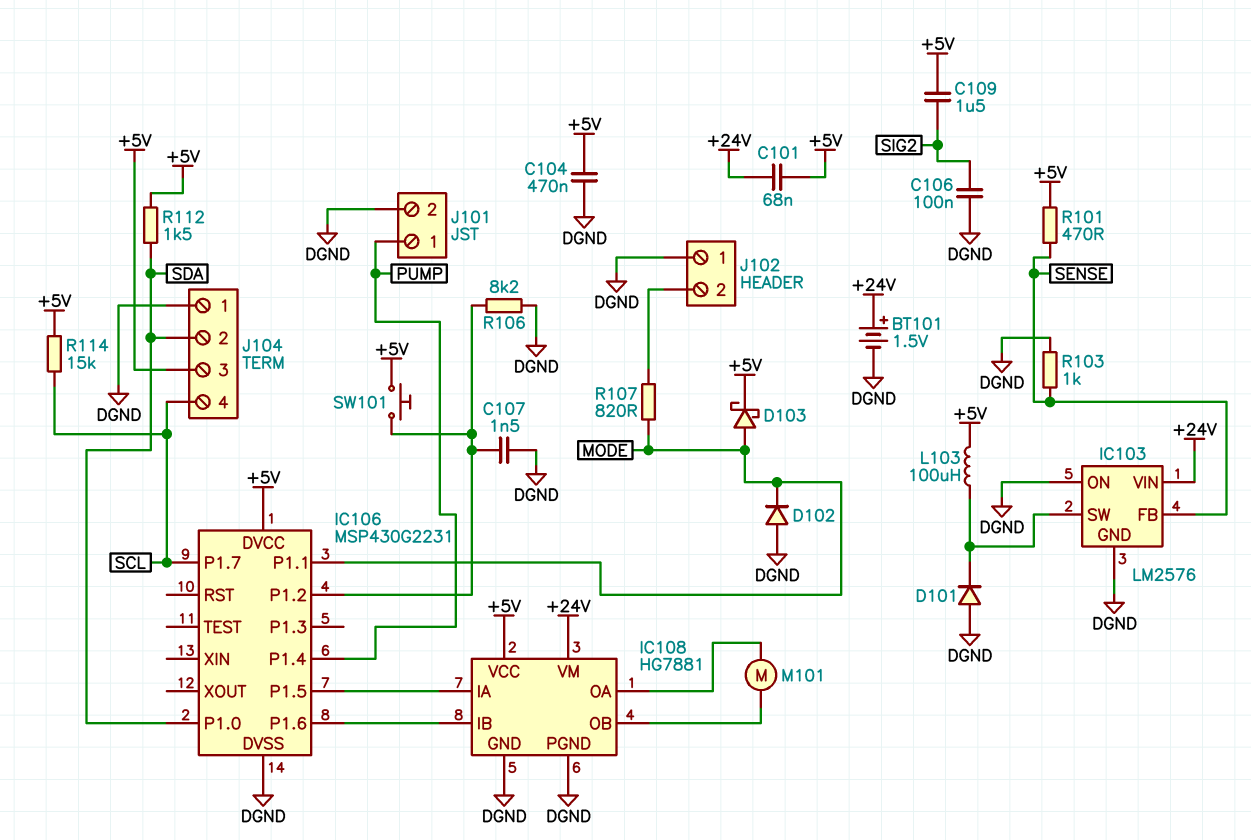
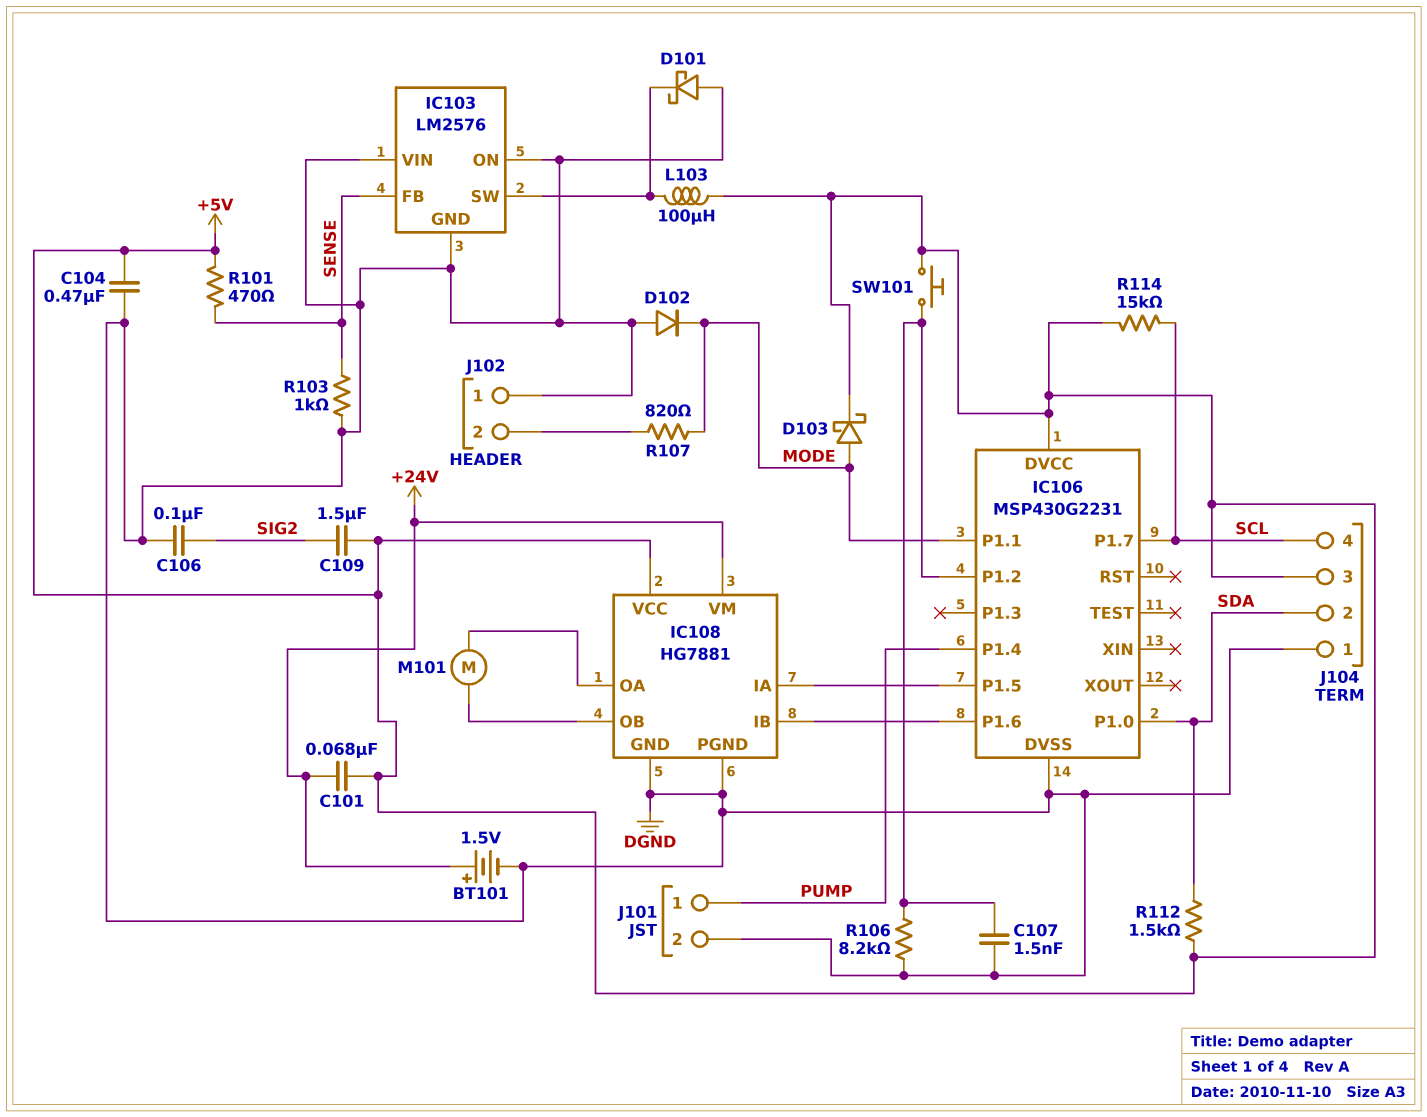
D101: diode (A DGND, K IC103/SW) -> schottky (A DGND, K IC103/SW)
IC103 pin VIN: +24V -> DGND

